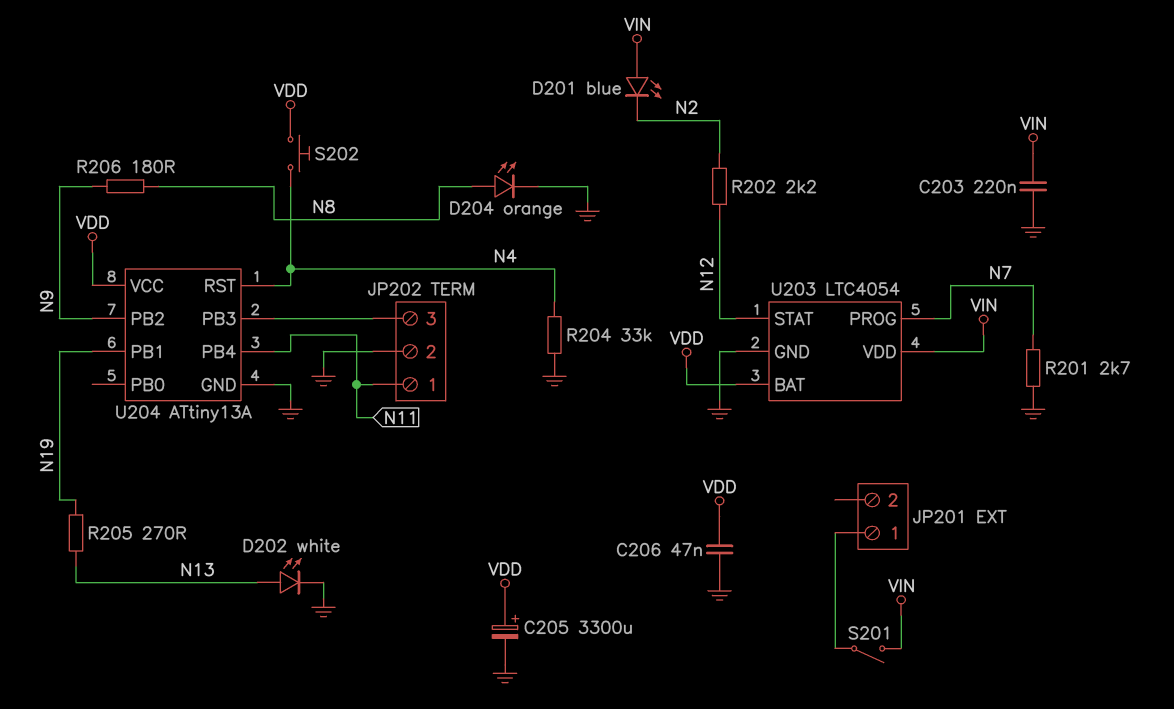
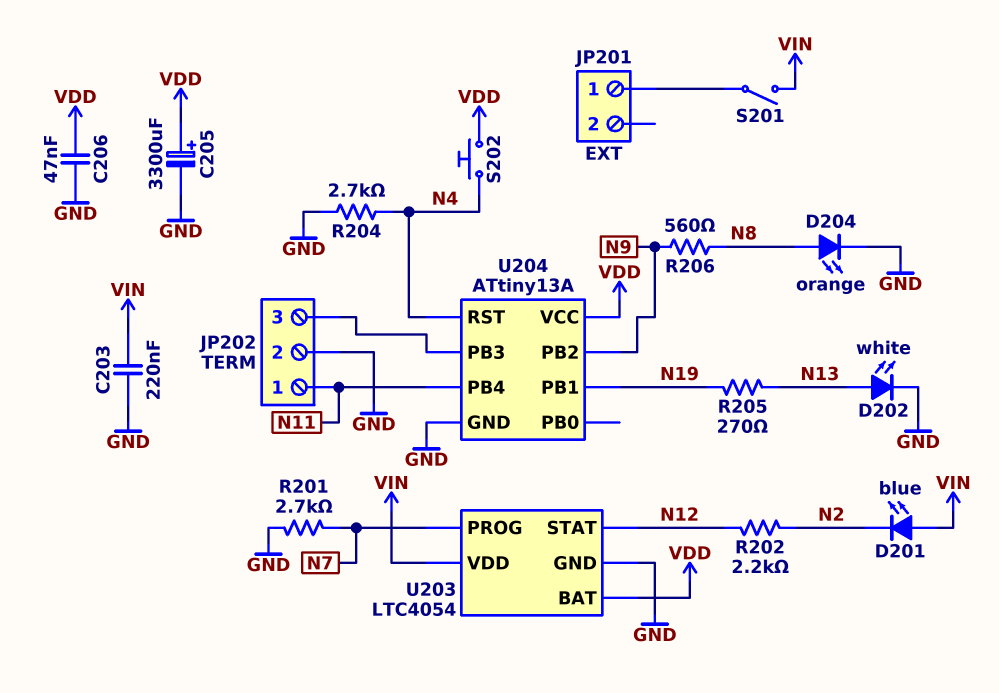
R204: 33k (GND, N4) -> 2.7k (GND, N4)
R206: 180 (N8, N9) -> 560 (N8, N9)

